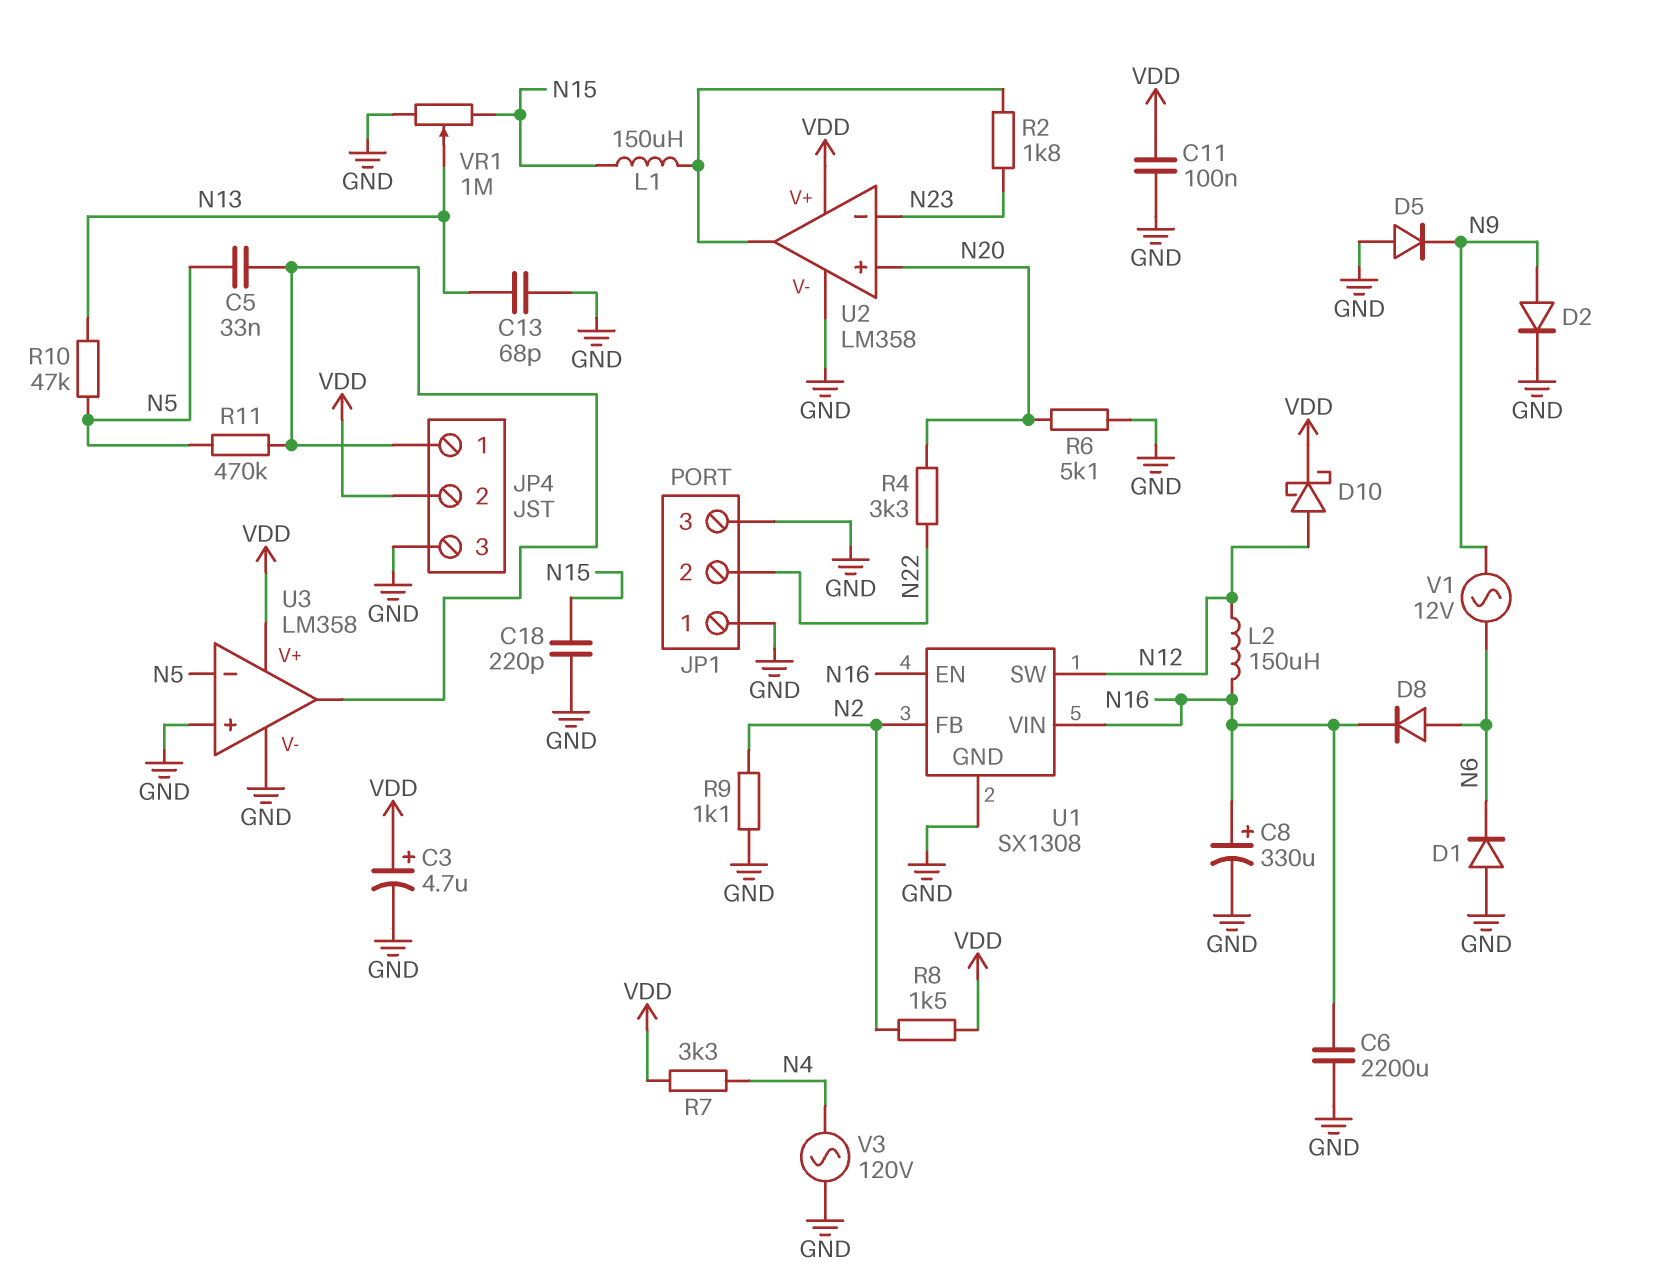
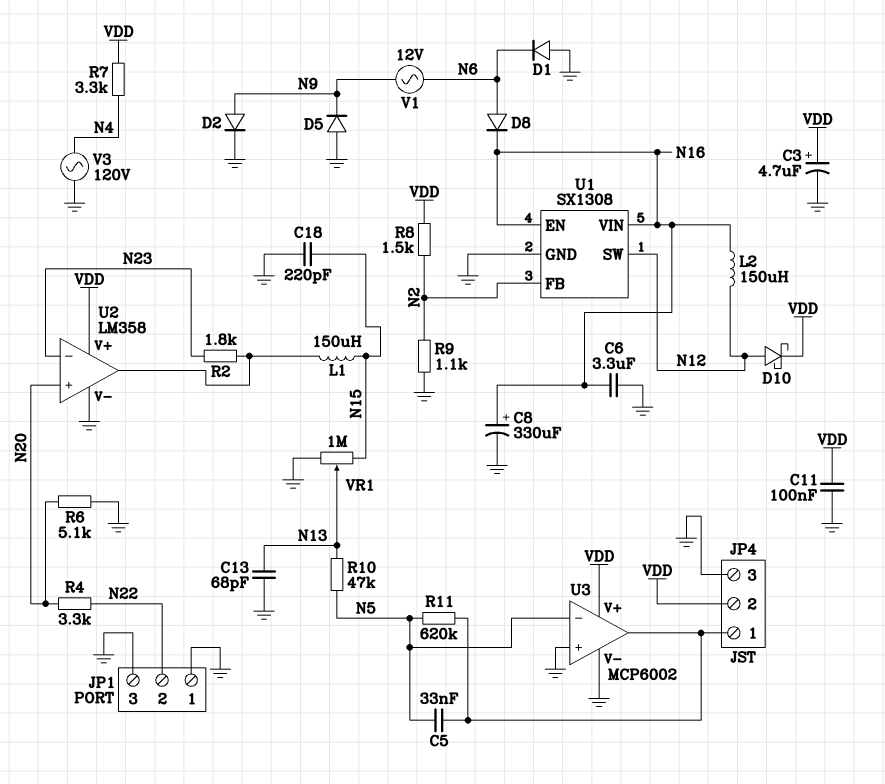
C6: 2200uF (GND, N16) -> 3.3uF (GND, N16)
R11: 470k (JP4/1, N5) -> 620k (JP4/1, N5)
U3: LM358 -> MCP6002

